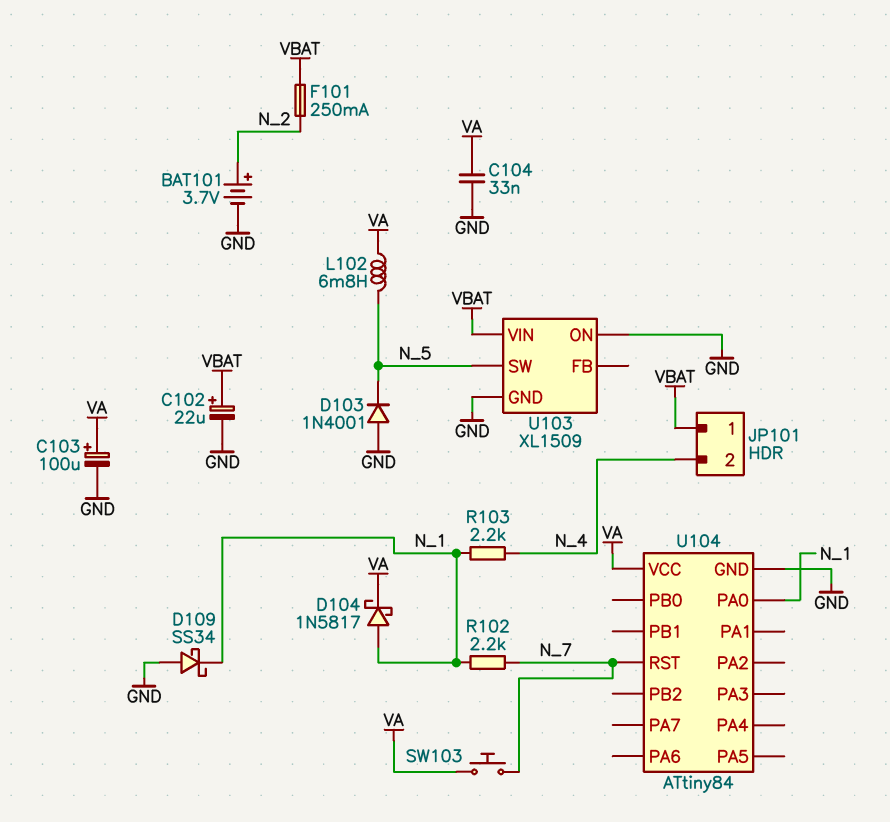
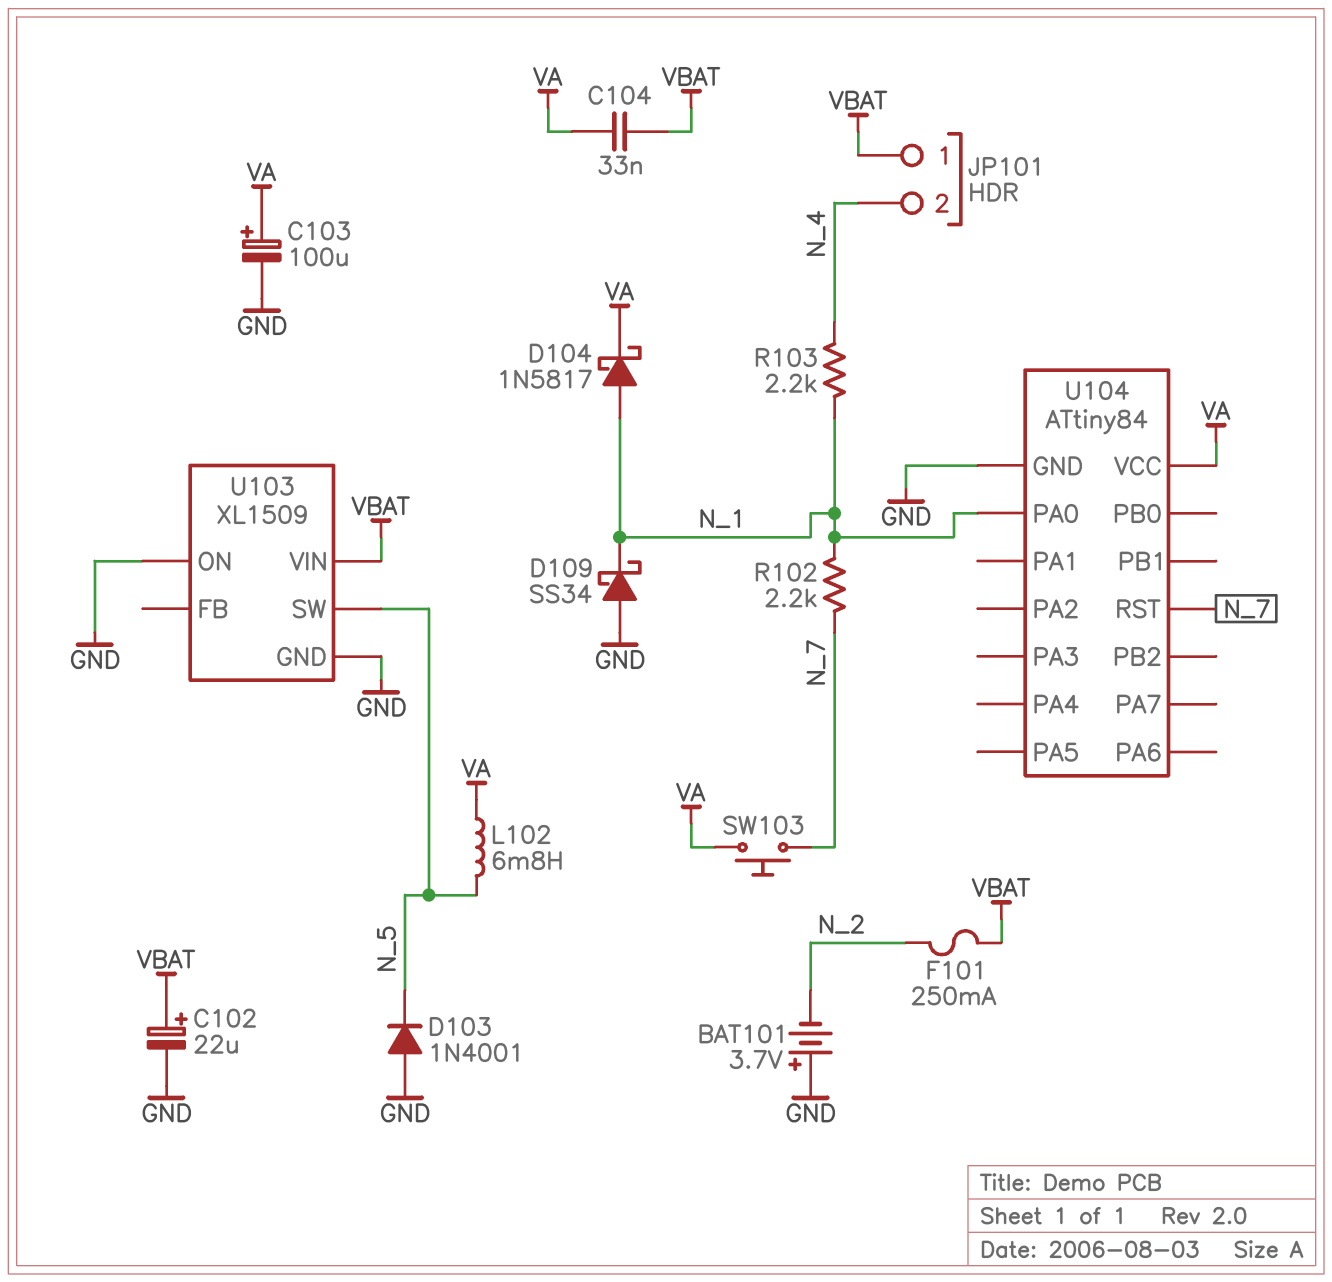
BAT101: 3.7V (plus N_2, minus GND) -> 3.7V (plus GND, minus N_2)
C104: 33nF (GND, VA) -> 33nF (VA, VBAT)

